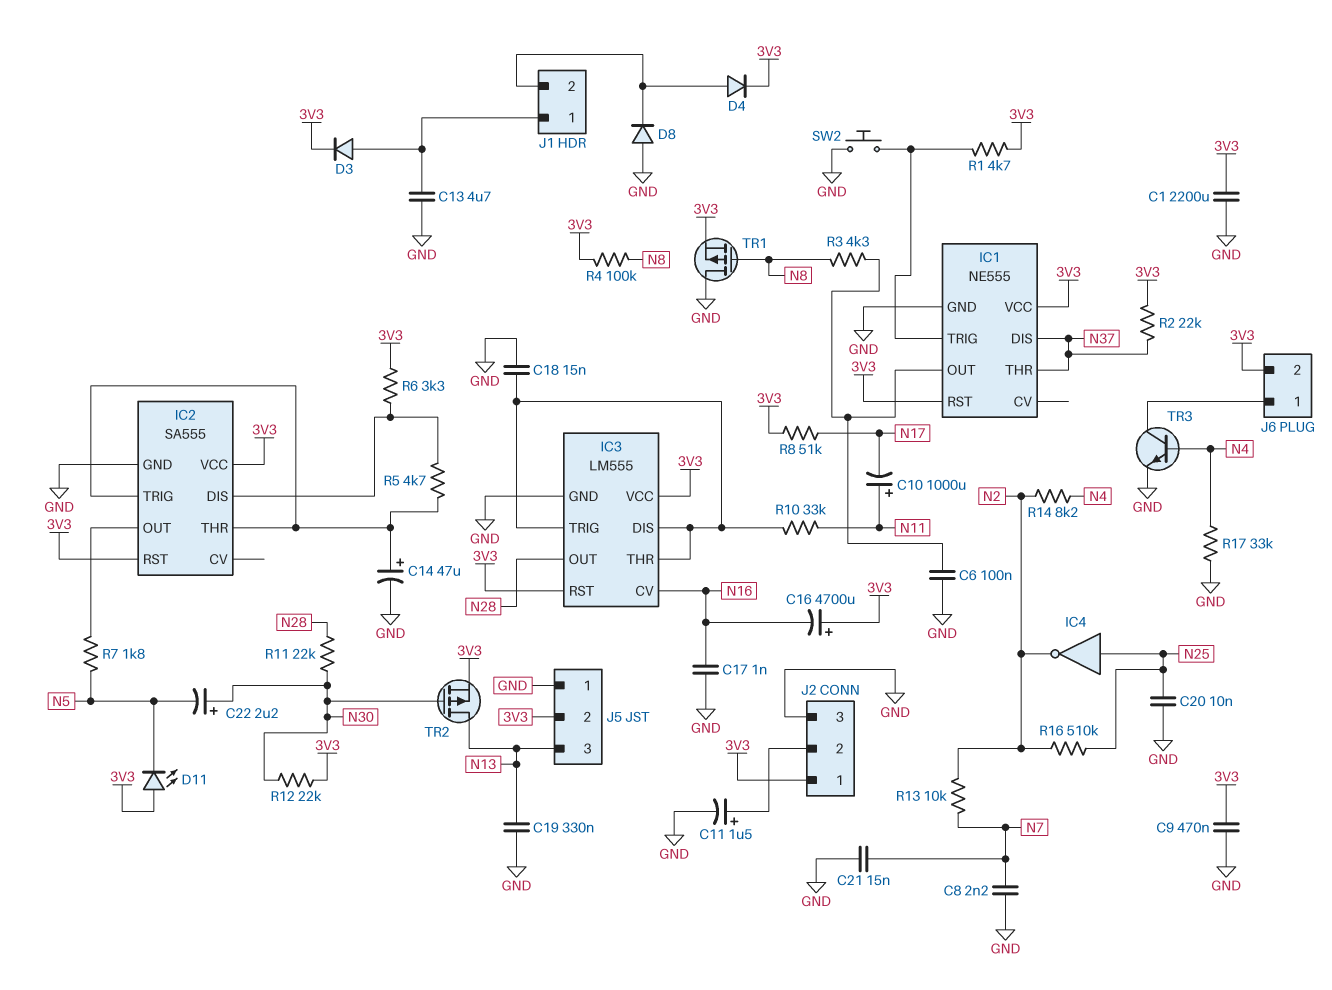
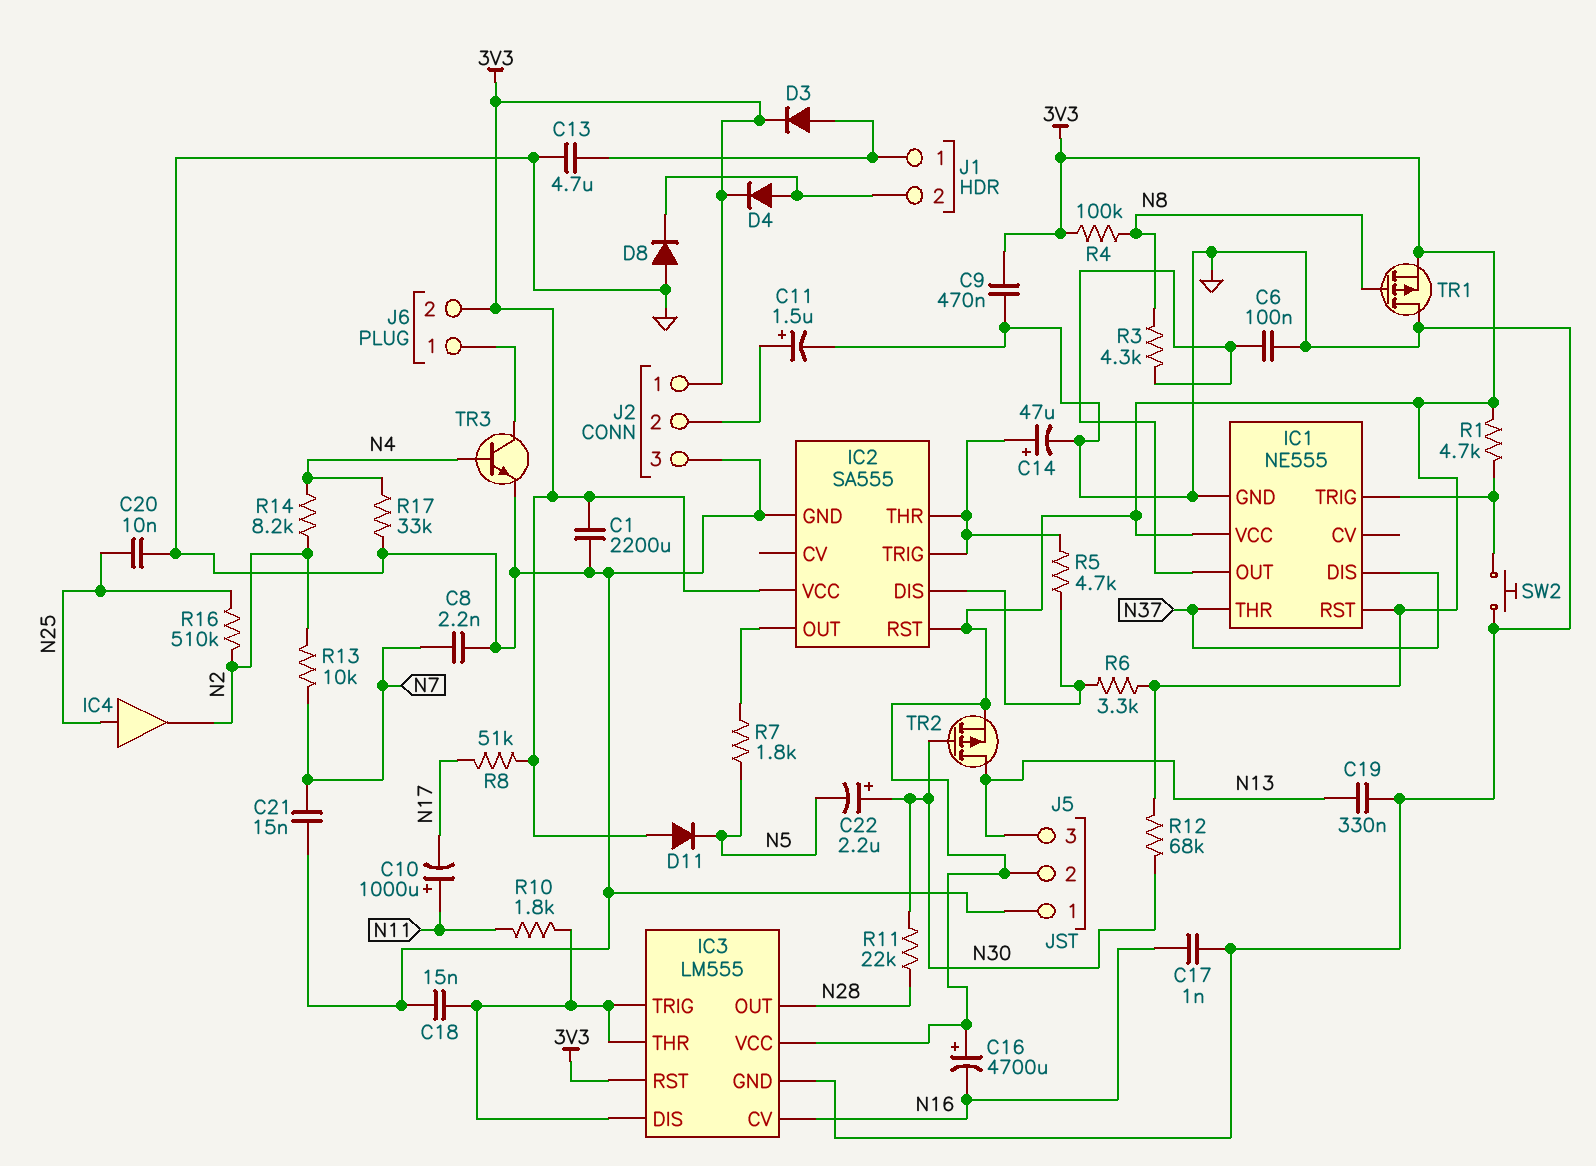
D11: LED (A 3V3, K N5) -> diode (A 3V3, K N5)
IC4: NOT (in N25, out N2) -> buffer (in N25, out N2)
R2: 22k (3V3, N37) -> none
R10: 33k (IC3/DIS, N11) -> 1.8k (IC3/DIS, N11)
R12: 22k (3V3, N30) -> 68k (3V3, N30)

